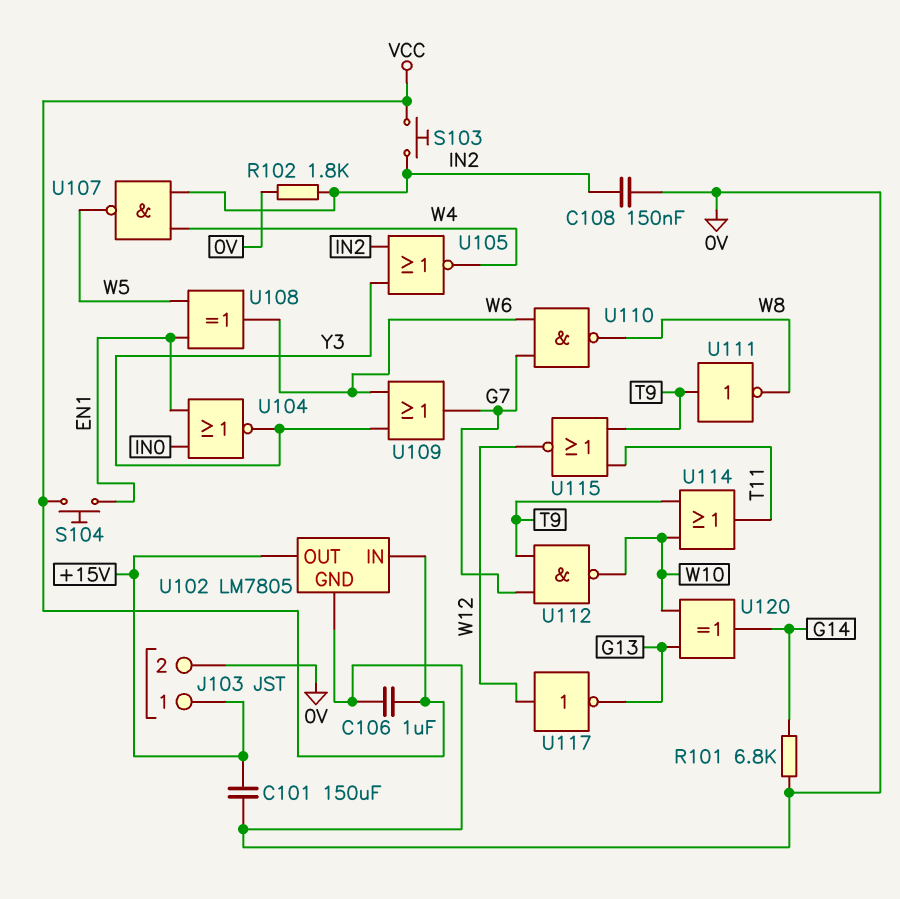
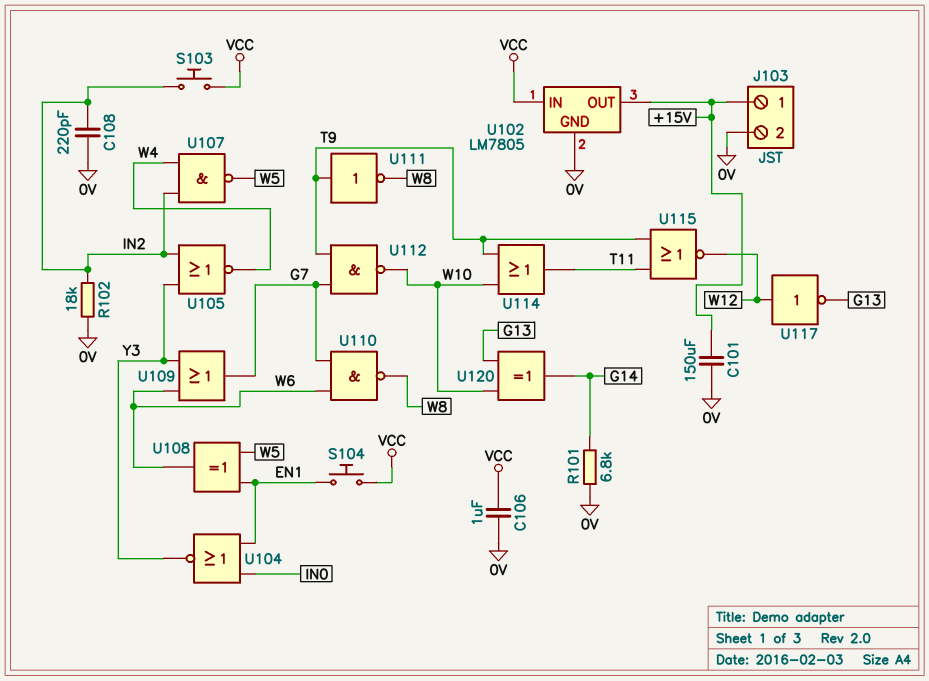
C108: 150nF (0V, IN2) -> 220pF (0V, IN2)
R102: 1.8k (0V, IN2) -> 18k (0V, IN2)

